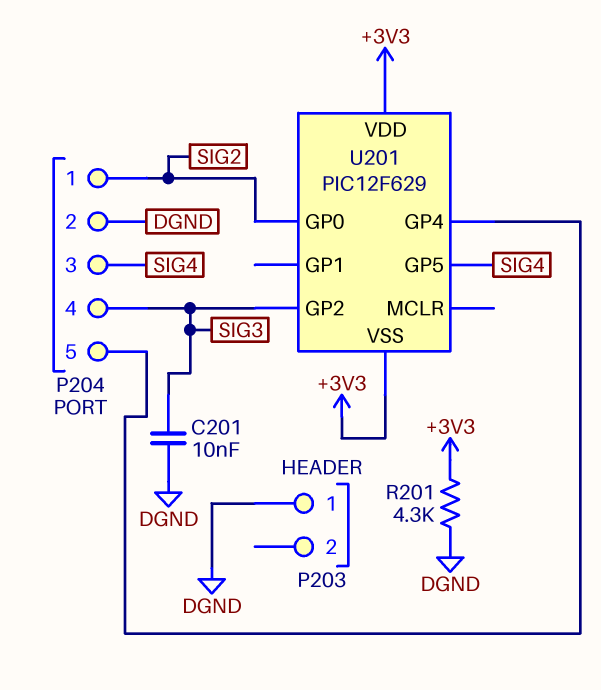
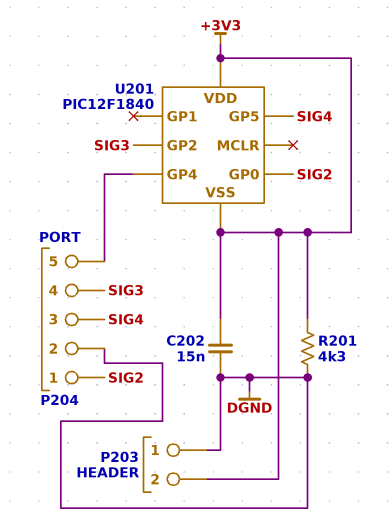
C201: 10nF (DGND, SIG3) -> none
C202: none -> 15nF (+3V3, DGND)
P203 pin 2: none -> +3V3
U201: PIC12F629 -> PIC12F1840

